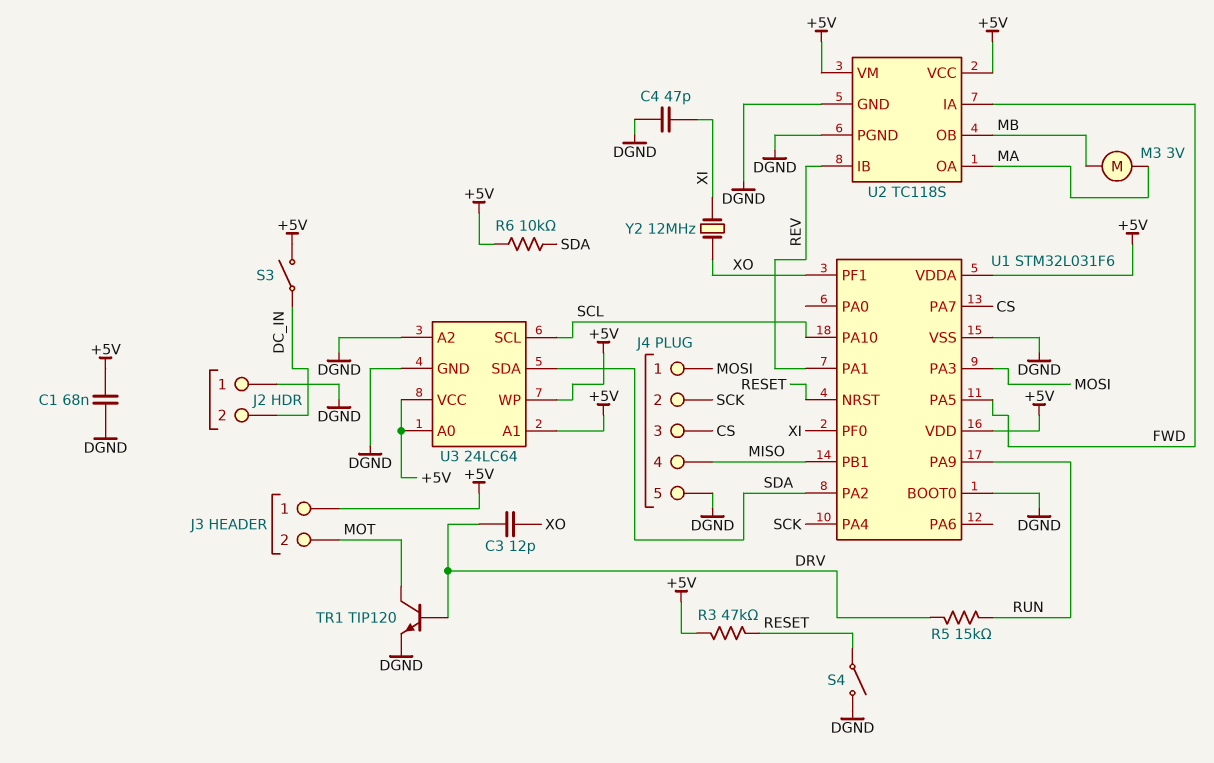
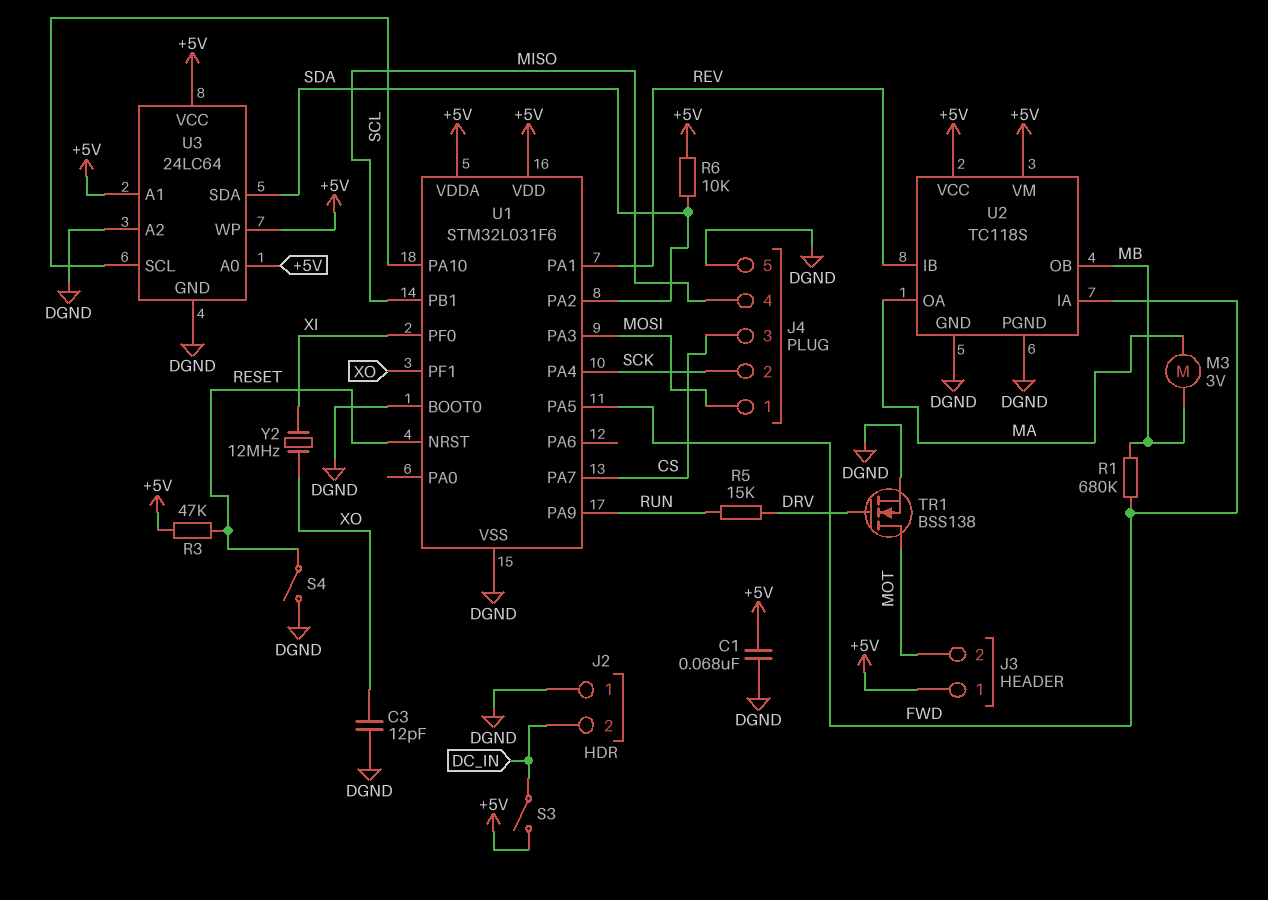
C3: 12pF (DRV, XO) -> 12pF (DGND, XO)
C4: 47pF (DGND, XI) -> none
R1: none -> 680k (FWD, MB)
TR1: NPN TIP120 (B DRV, C MOT, E DGND) -> NMOS BSS138 (G DRV, D MOT, S DGND)

